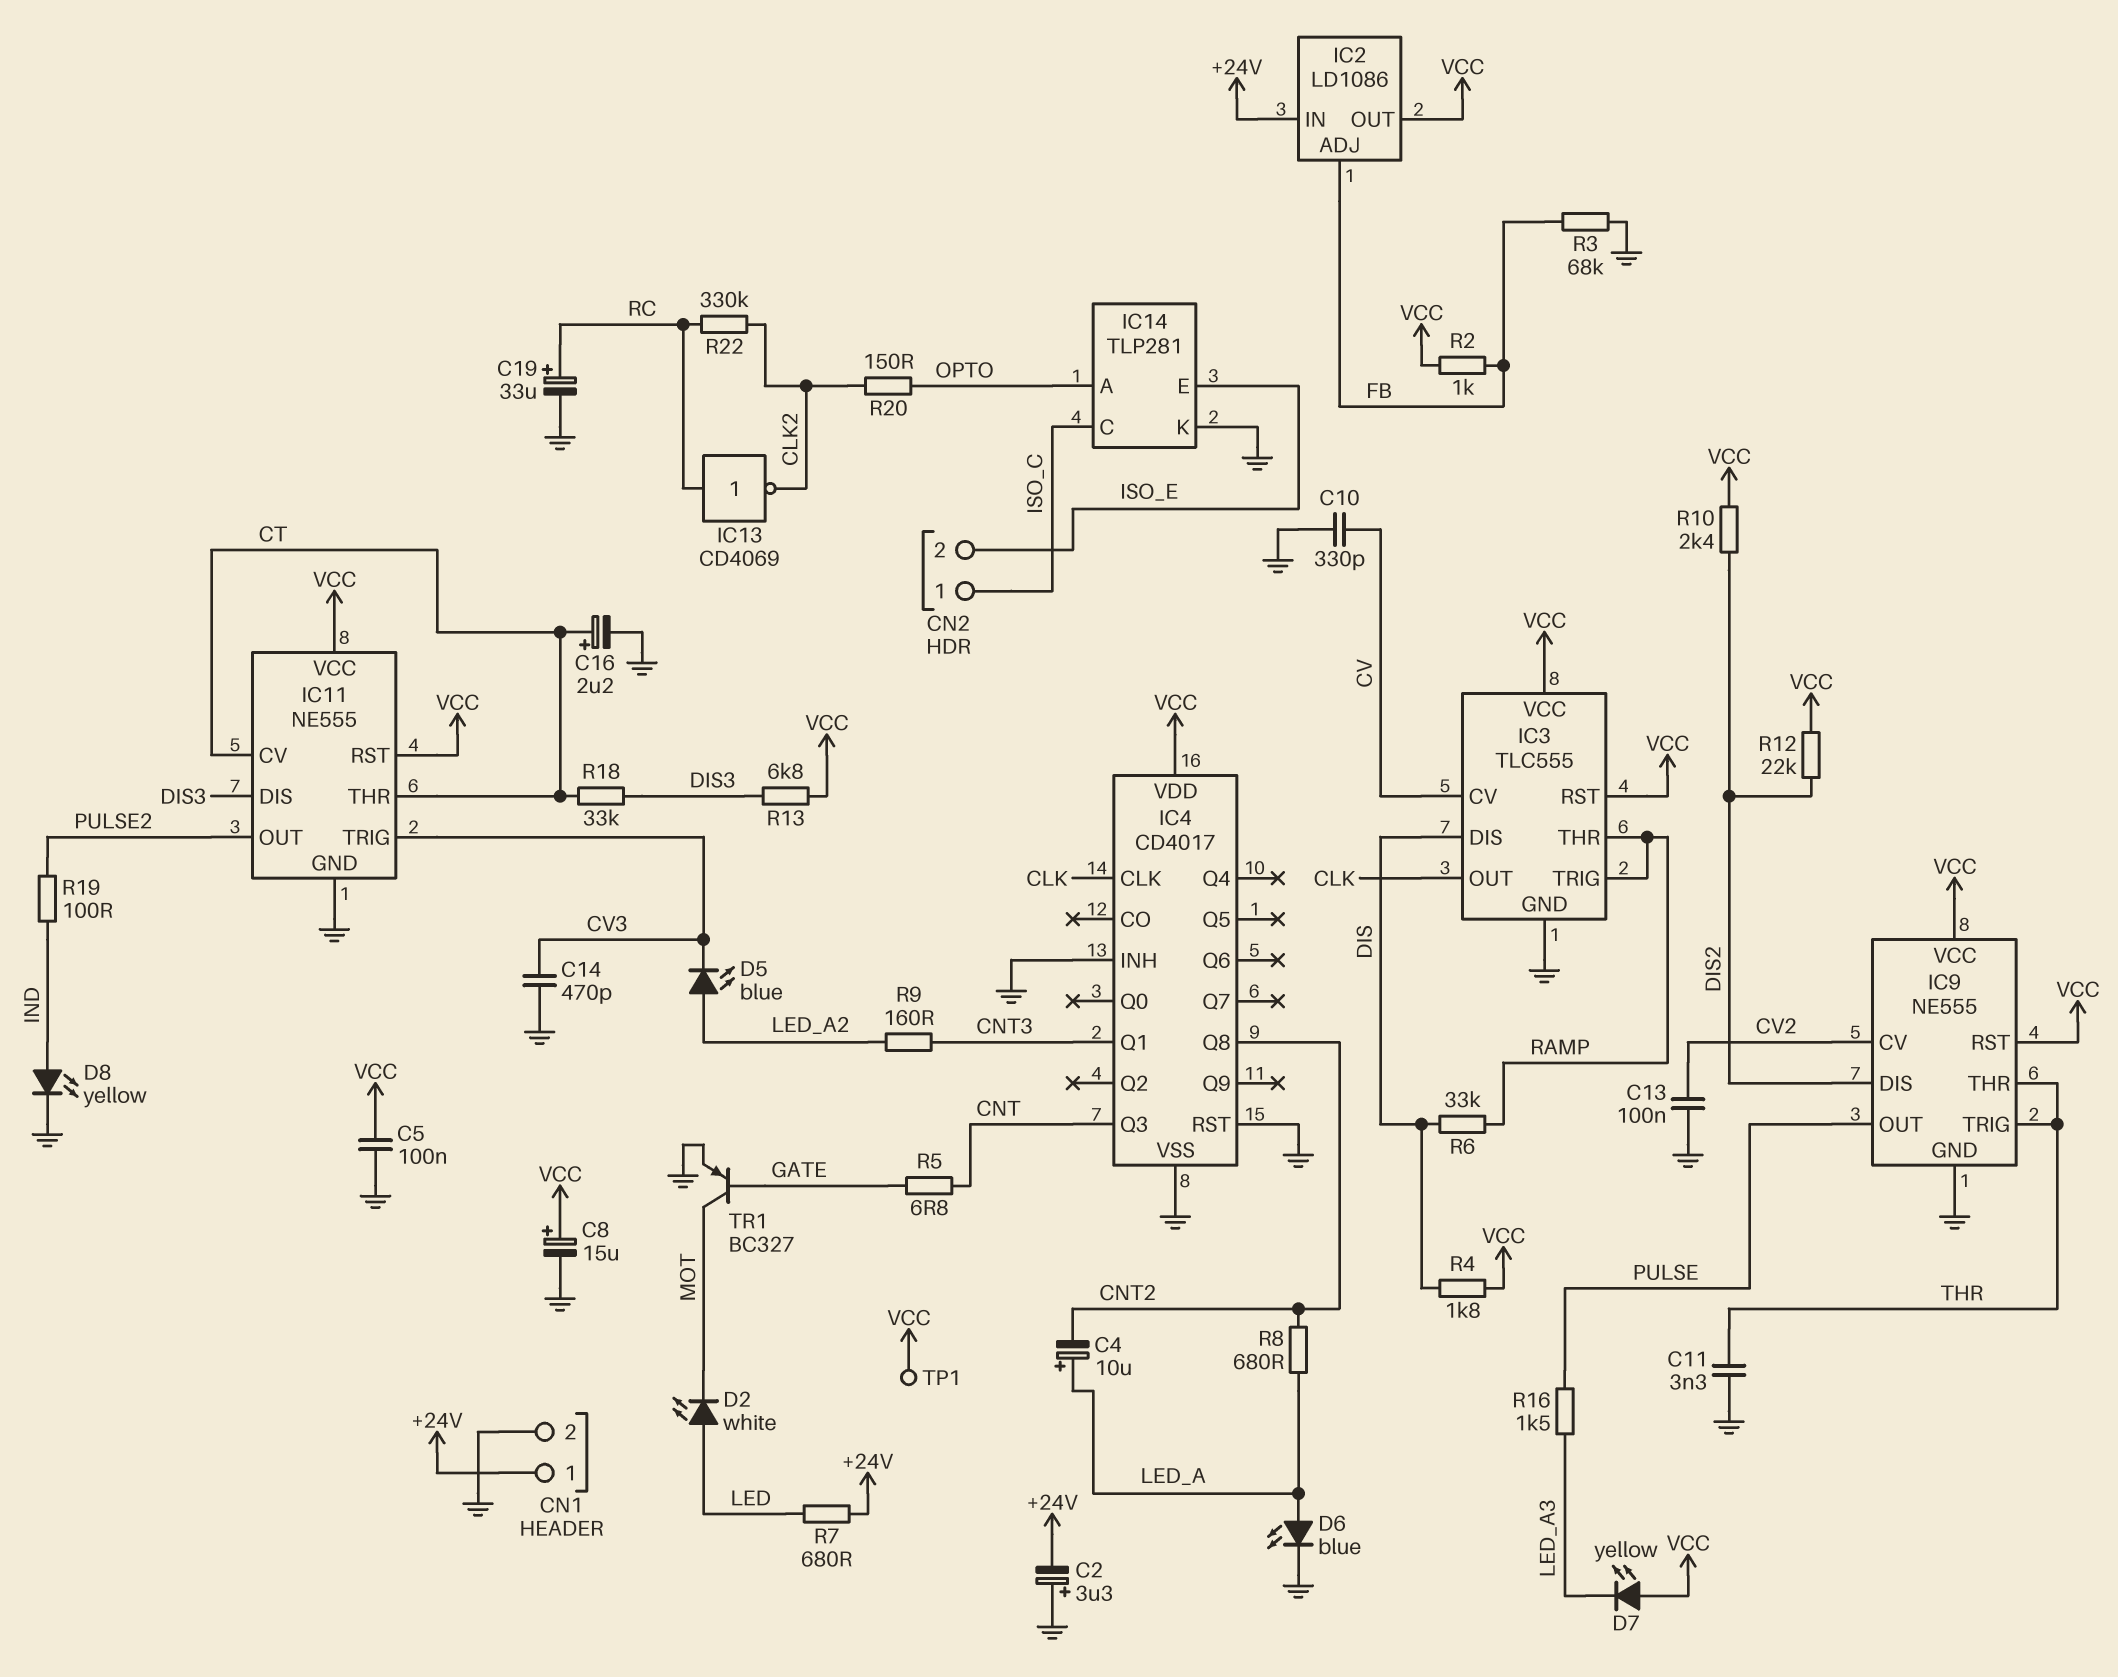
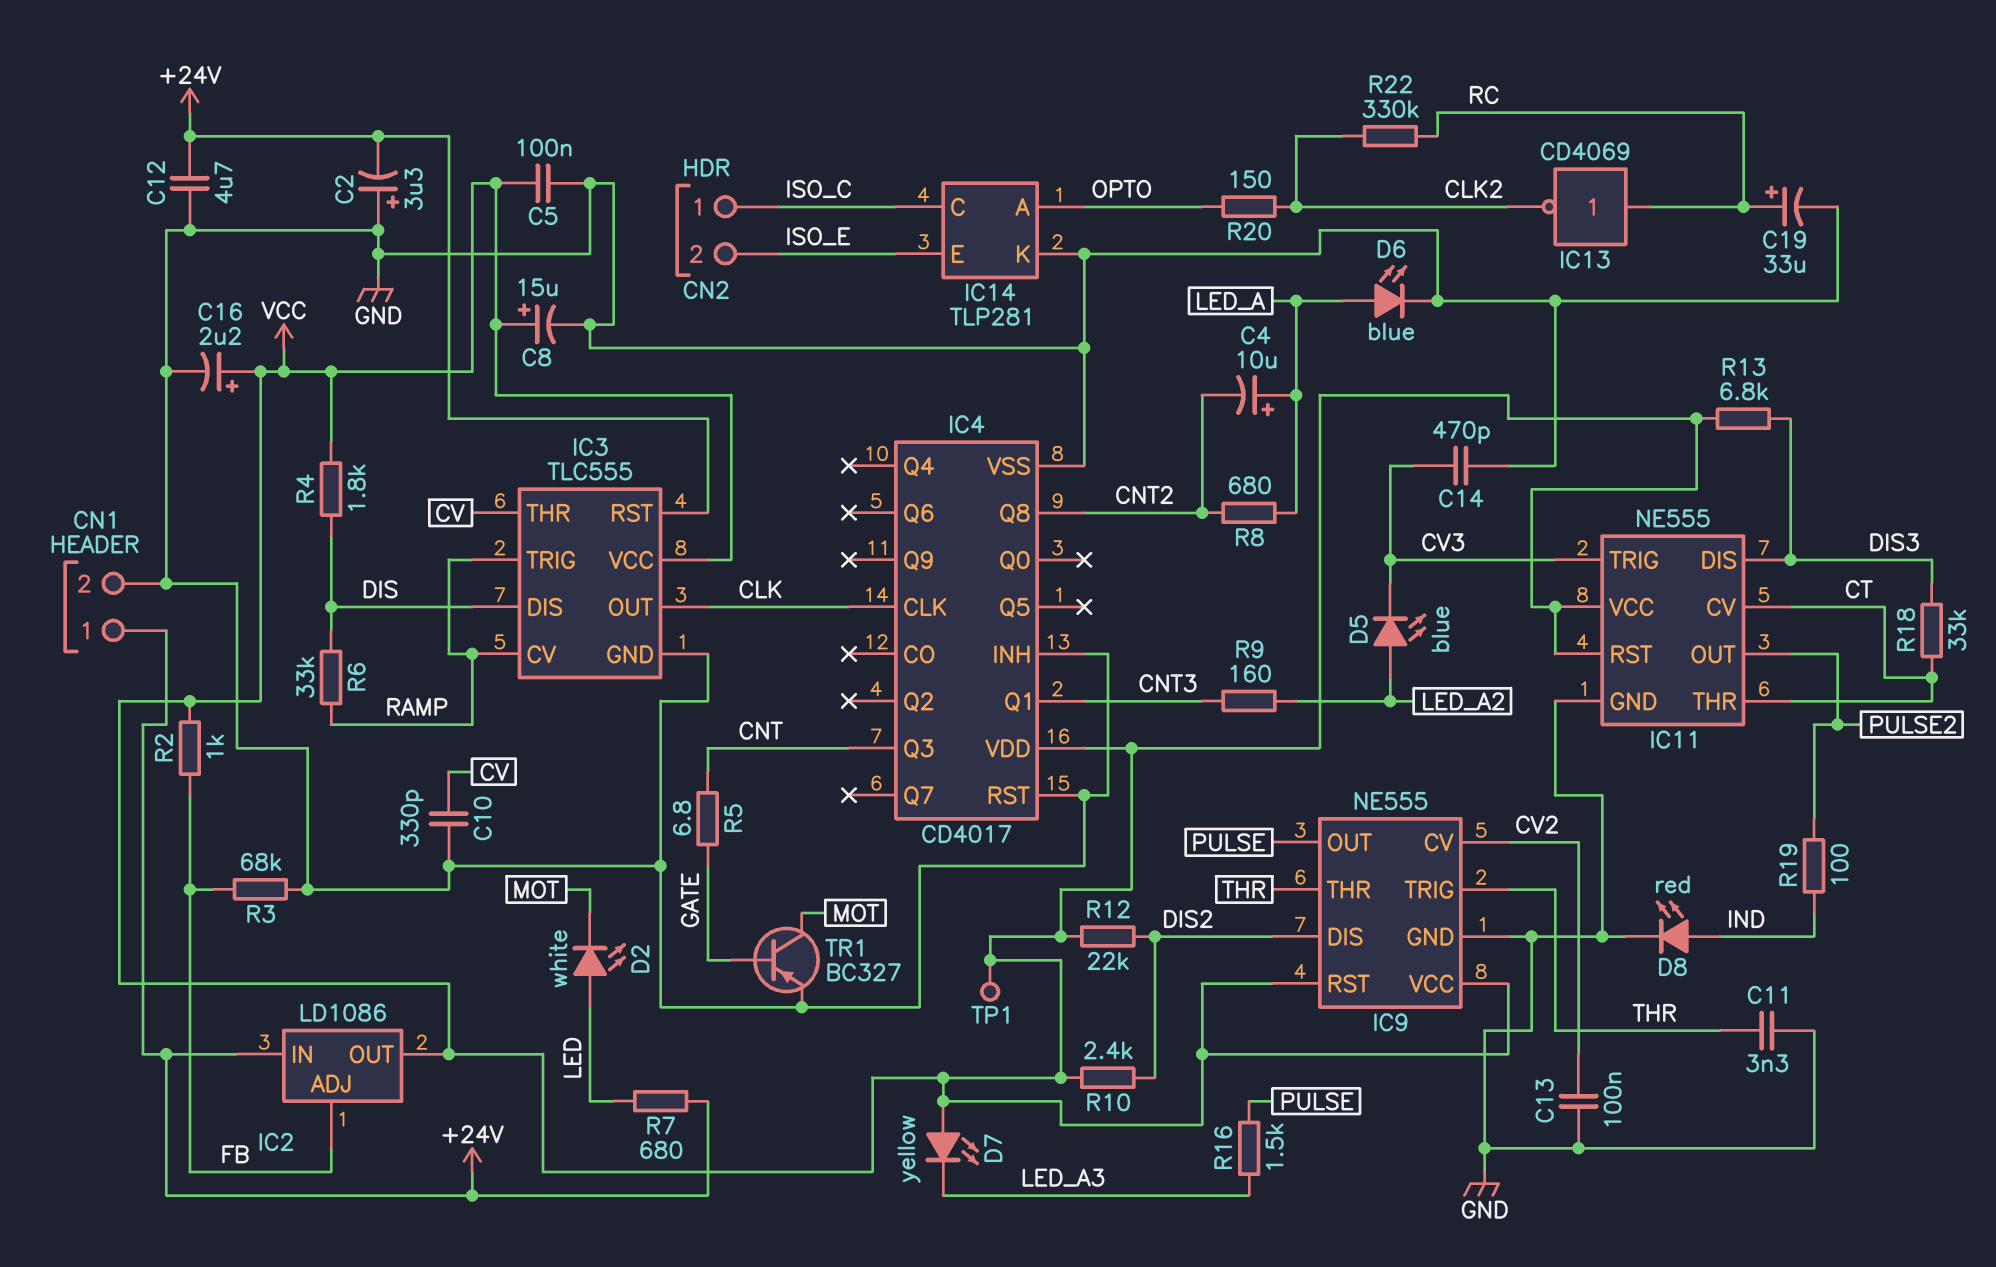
C12: none -> 4.7uF (+24V, GND)
C16: 2.2uF (plus CT, minus GND) -> 2.2uF (plus VCC, minus GND)
D8: LED yellow (A IND, K GND) -> LED red (A IND, K GND)
IC3 pin CV: CV -> RAMP
IC3 pin RST: VCC -> +24V
IC3 pin THR: RAMP -> CV

